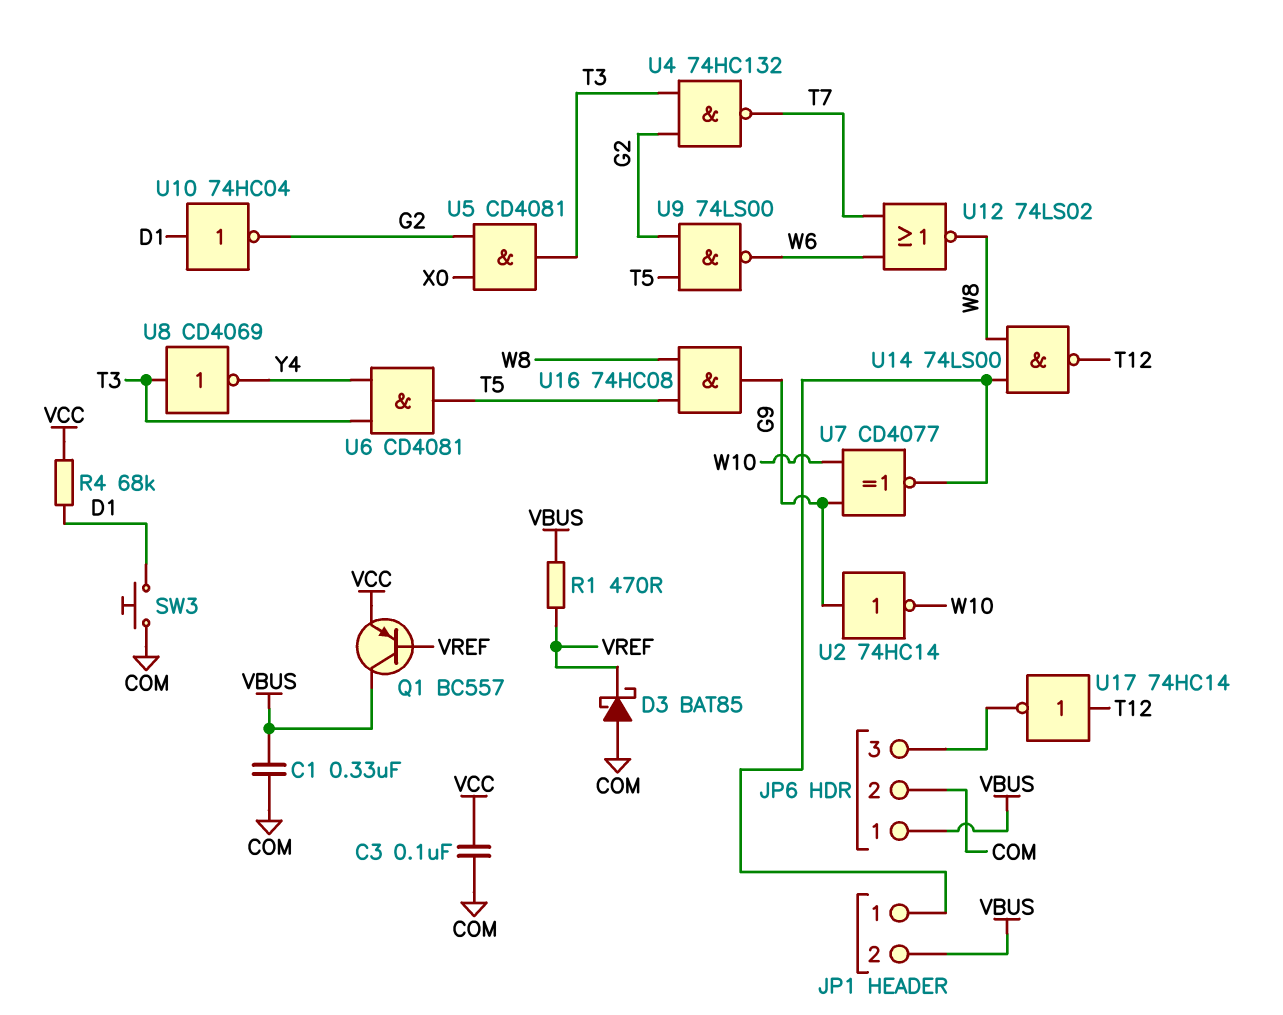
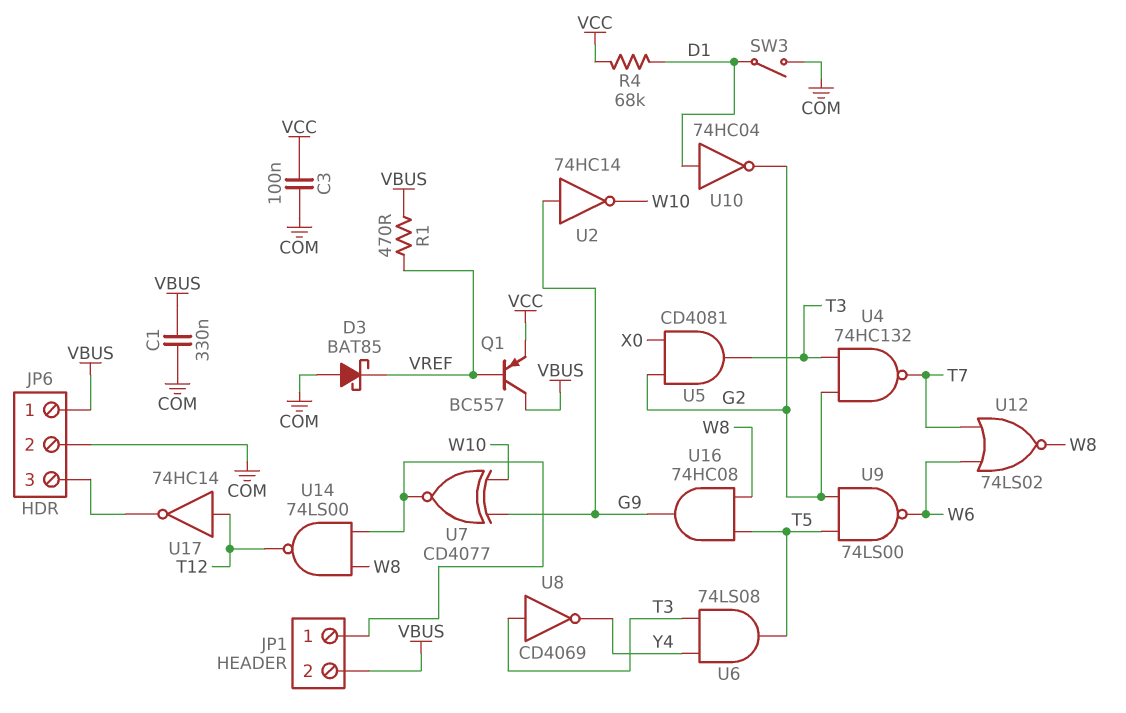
SW3: button (COM, D1) -> switch (COM, D1)
U6: AND CD4081 (in T3, in Y4, out T5) -> AND 74LS08 (in T3, in Y4, out T5)

